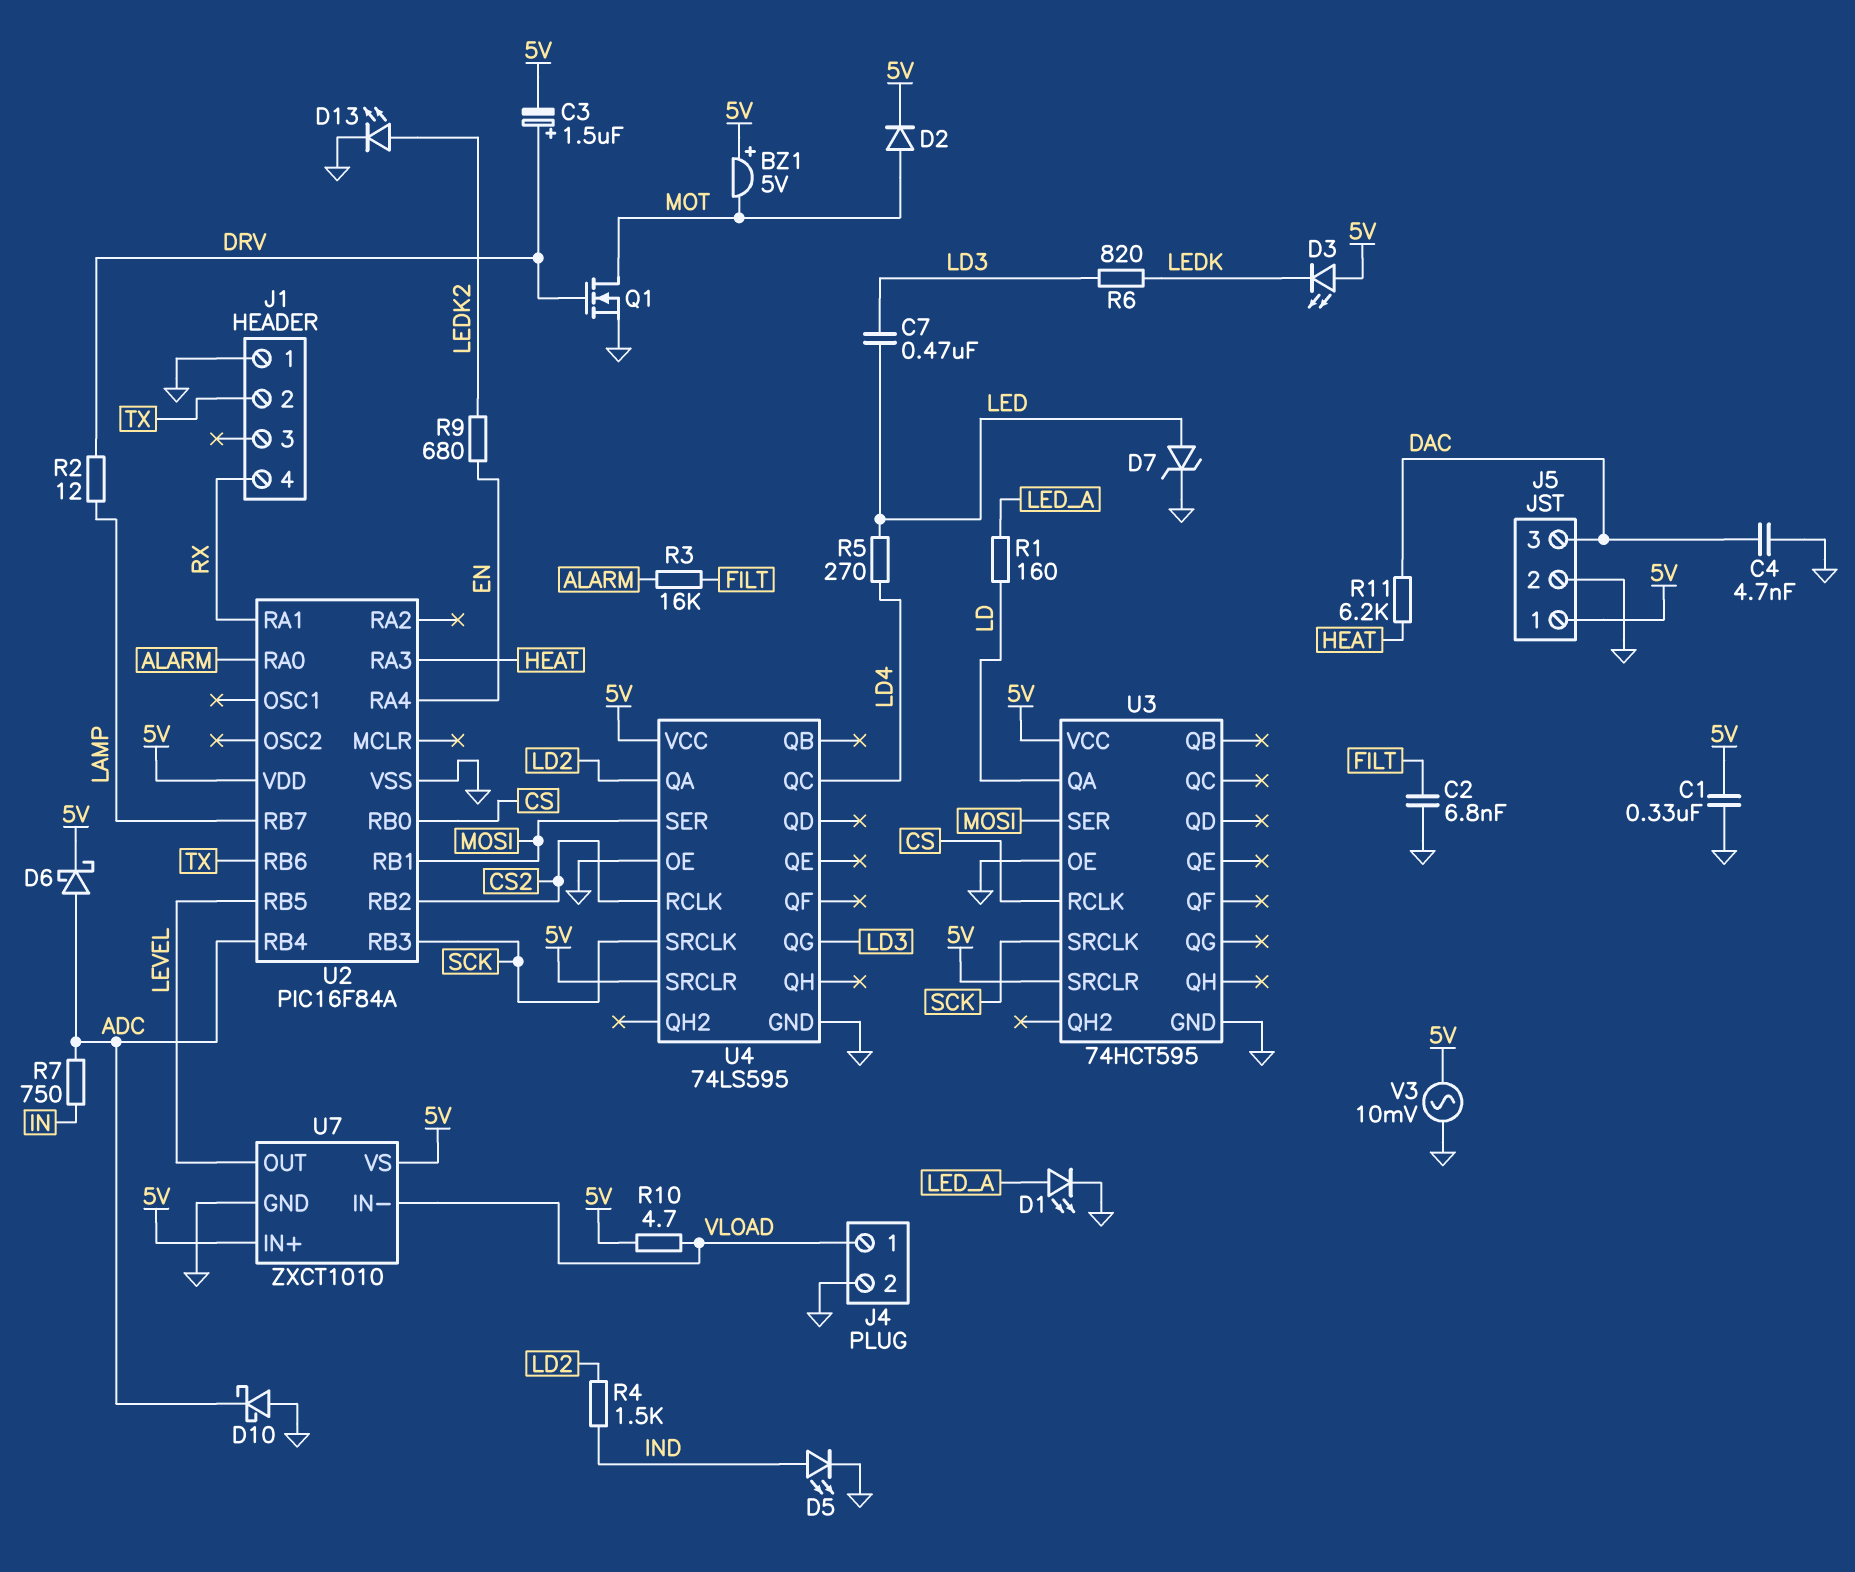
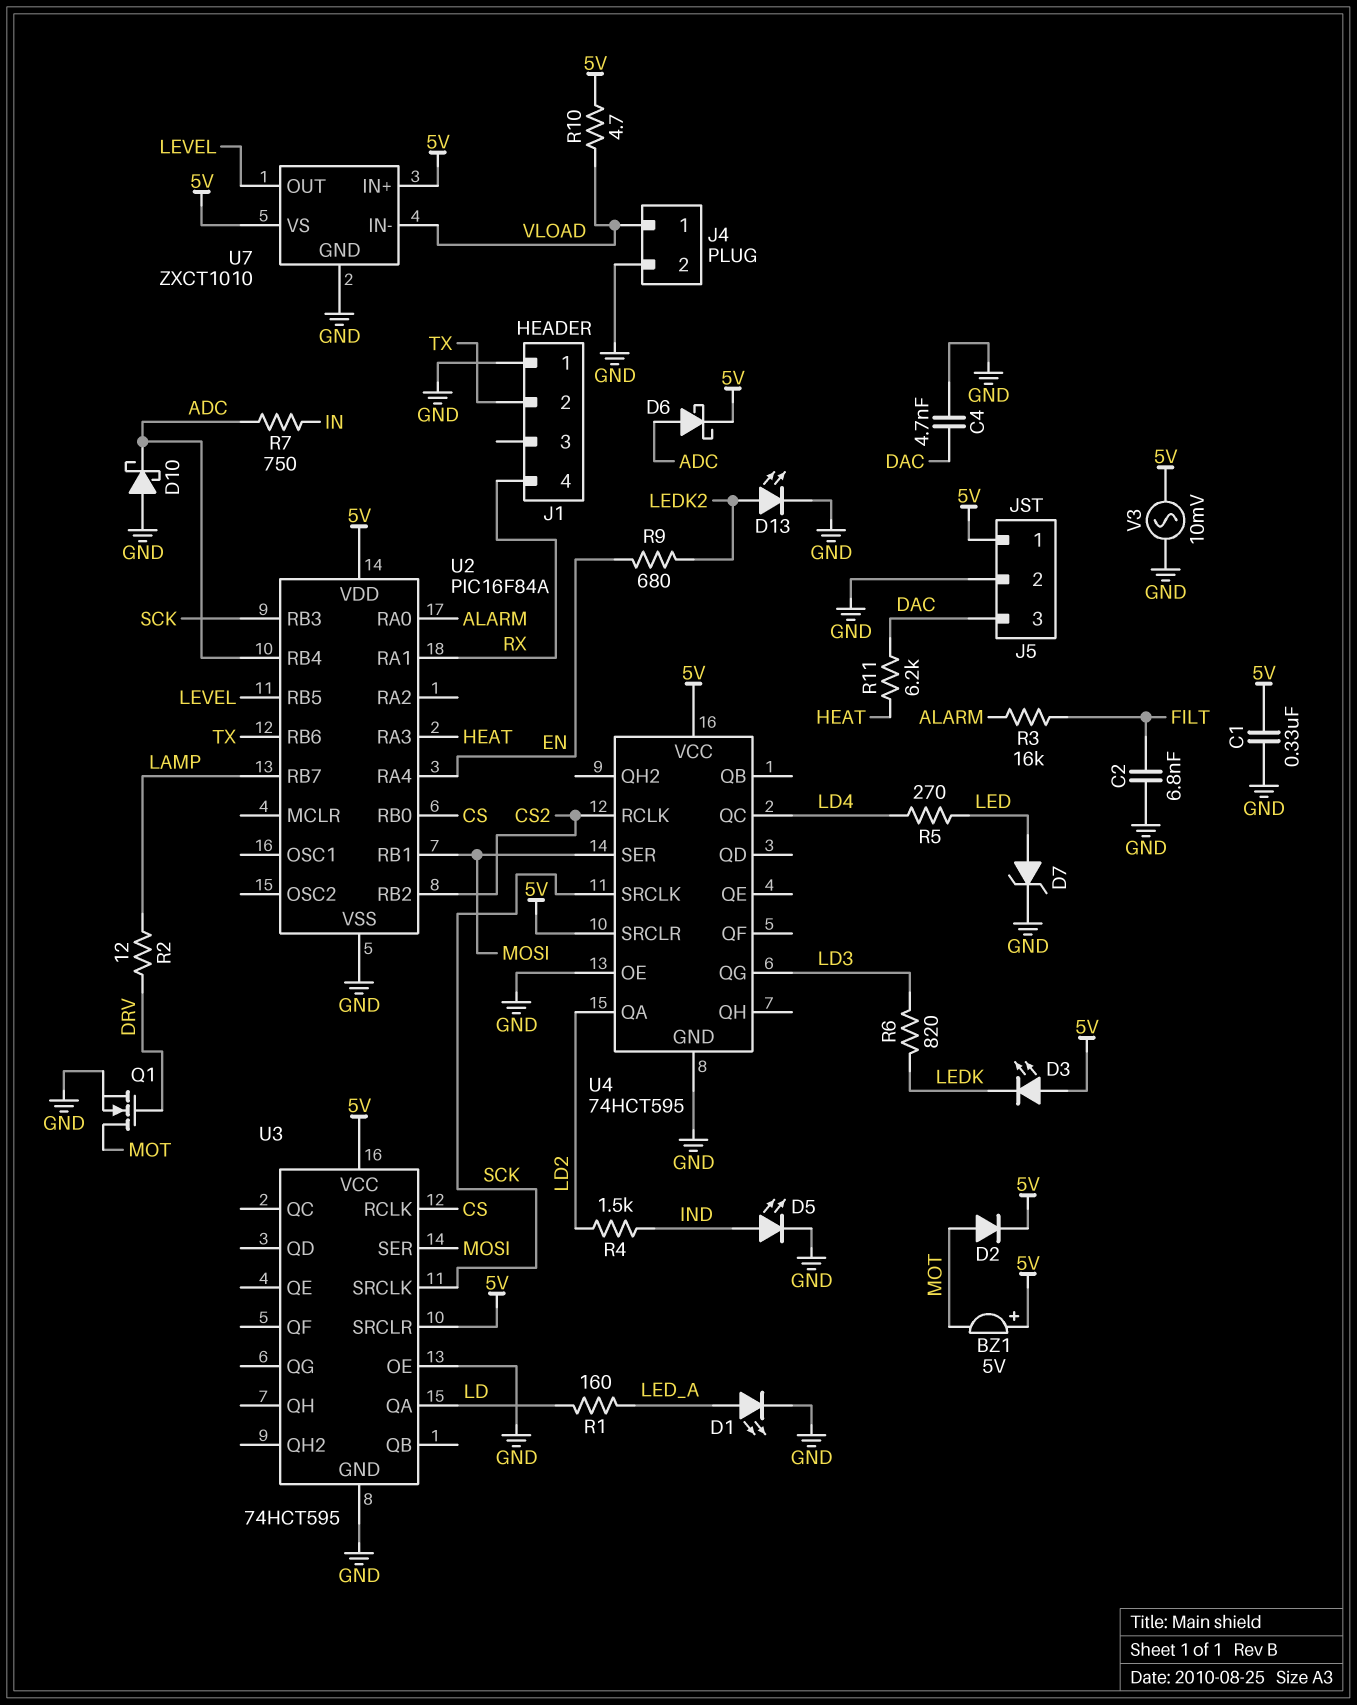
C3: 1.5uF (plus DRV, minus 5V) -> none
C7: 470nF (LD3, LED) -> none
U4: 74LS595 -> 74HCT595

